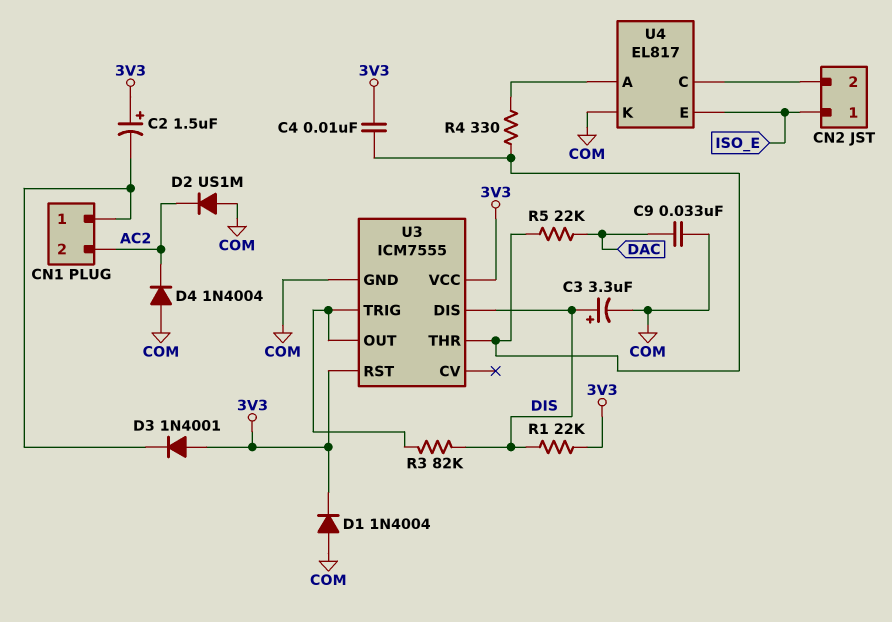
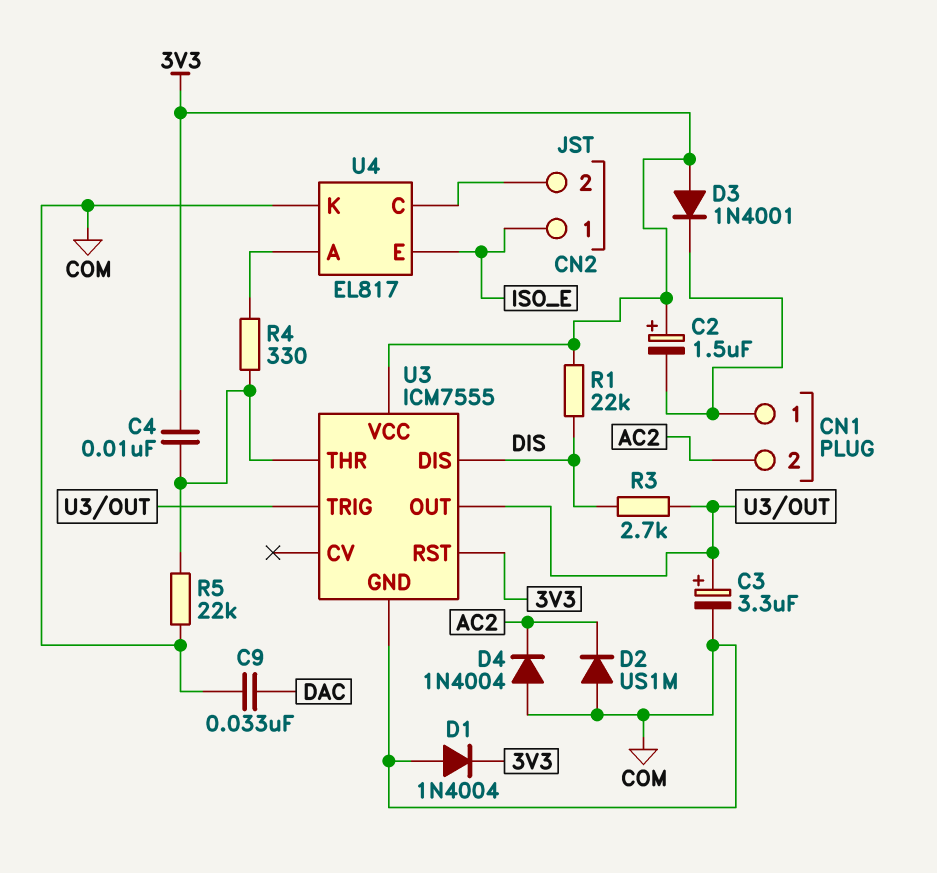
C3: 3.3uF (plus DIS, minus COM) -> 3.3uF (plus U3/OUT, minus COM)
R3: 82k (DIS, U3/OUT) -> 2.7k (DIS, U3/OUT)
R5: 22k (DAC, U3/THR) -> 22k (COM, U3/THR)

